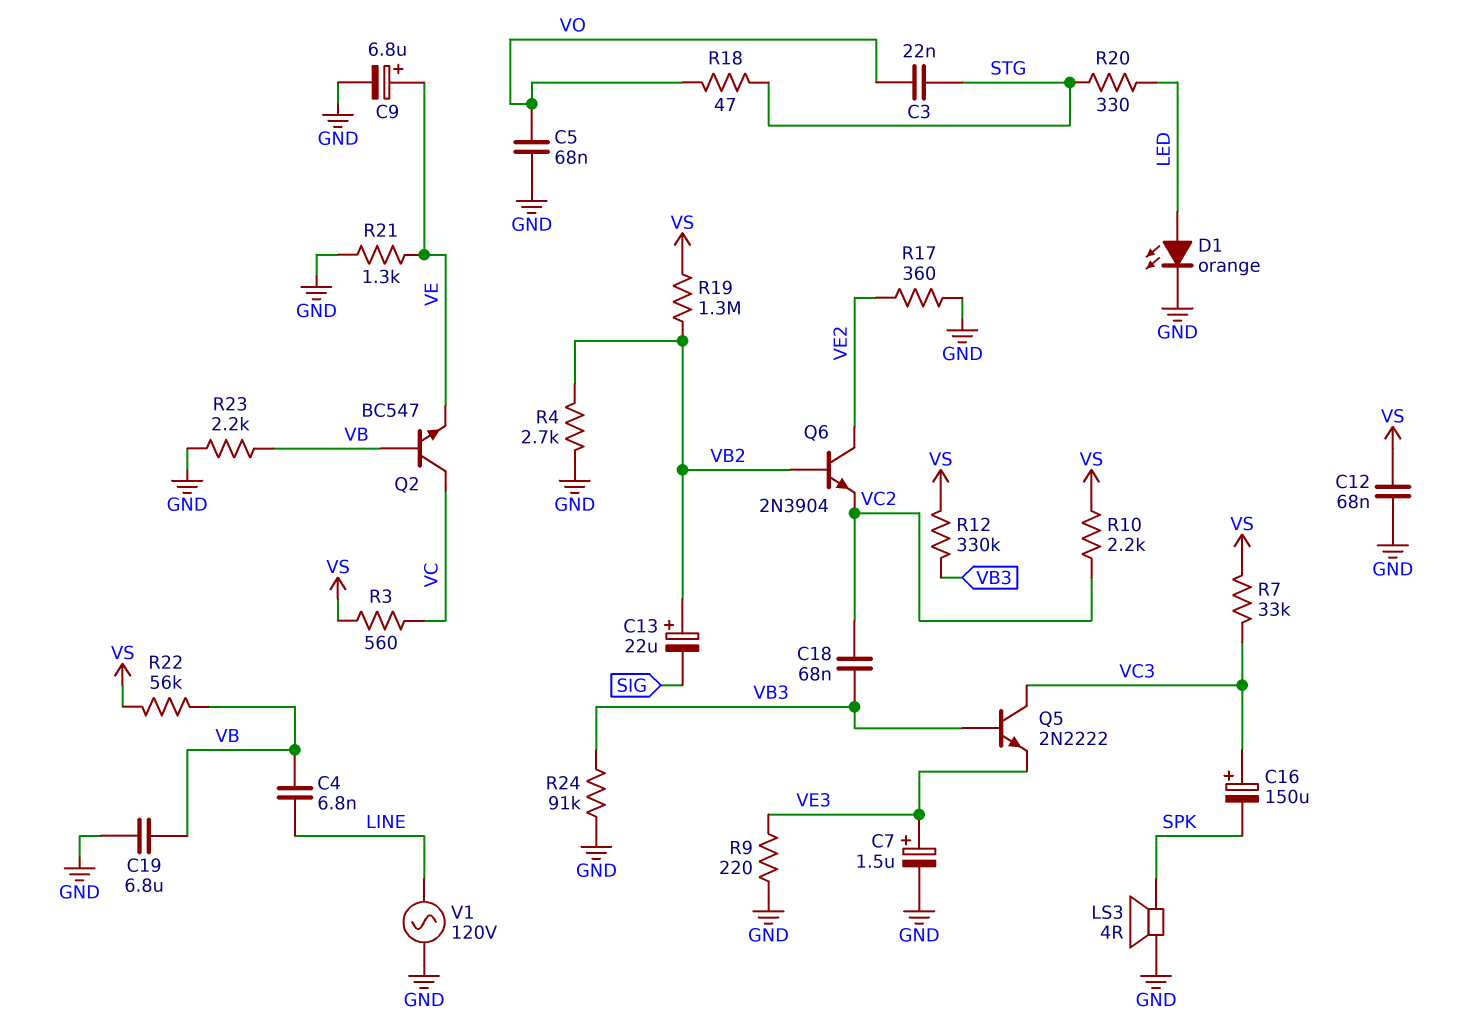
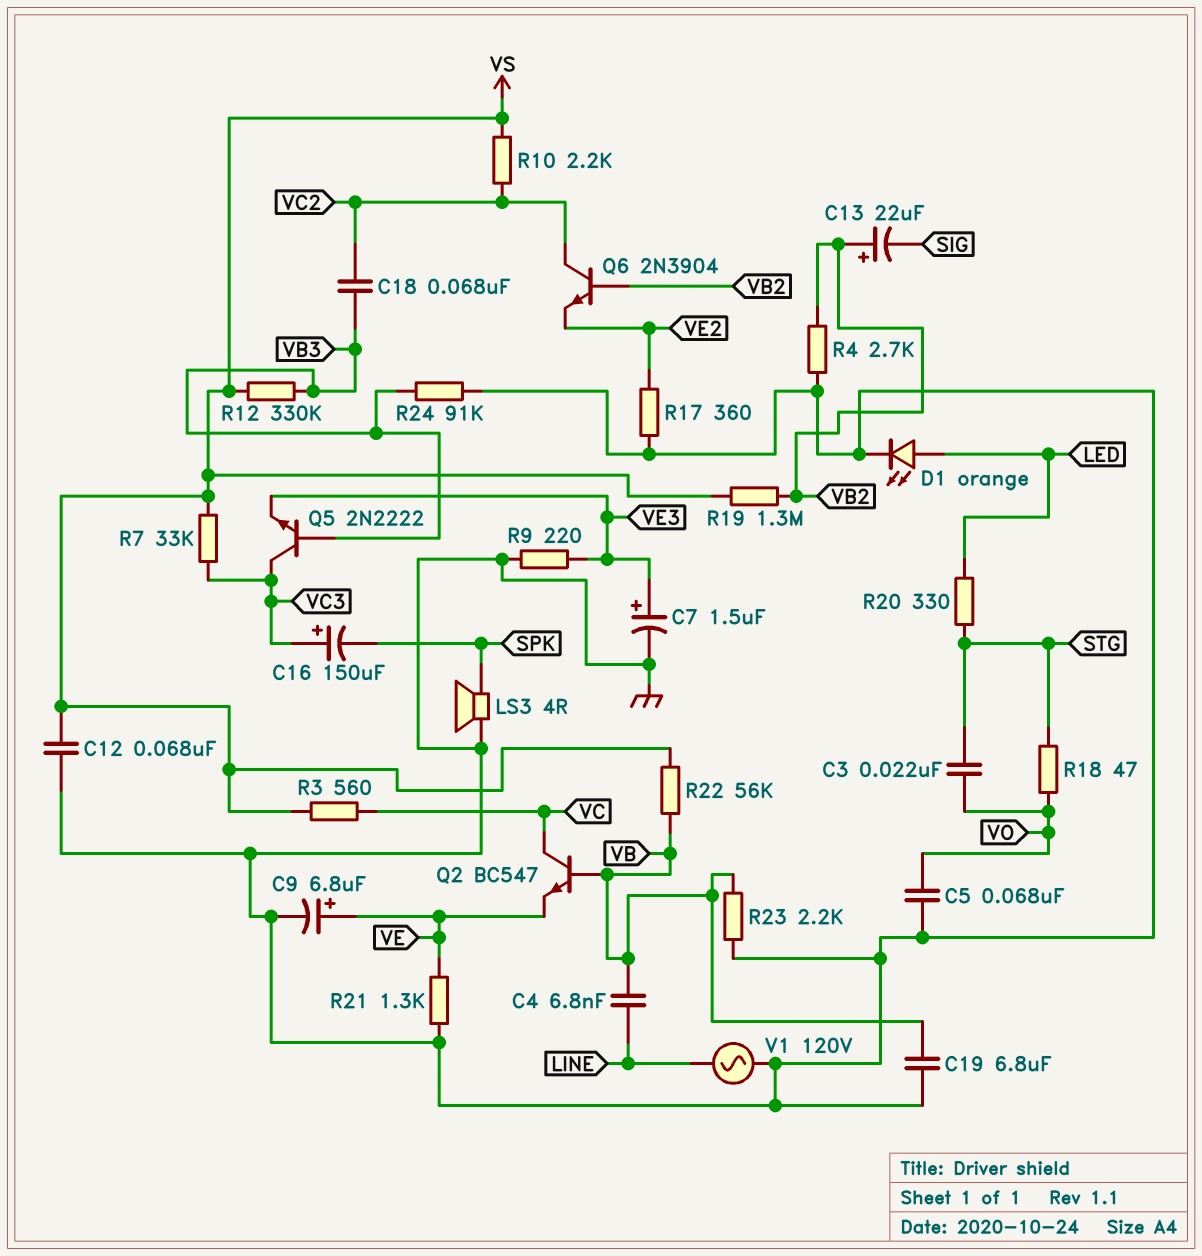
Q6: NPN 2N3904 (B VB2, C VE2, E VC2) -> NPN 2N3904 (B VB2, C VC2, E VE2)

